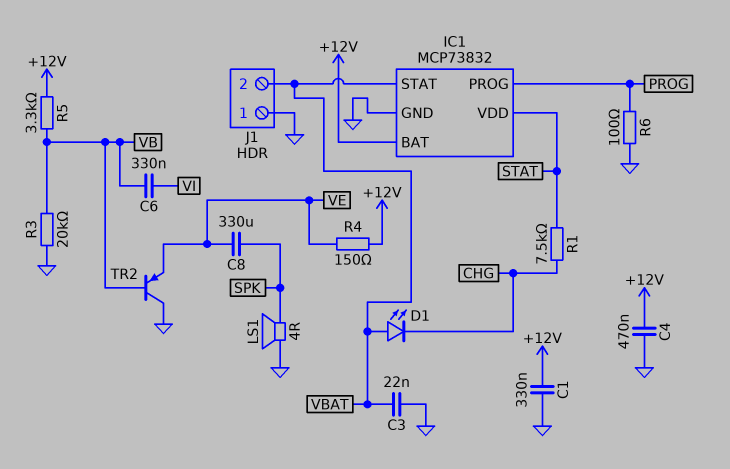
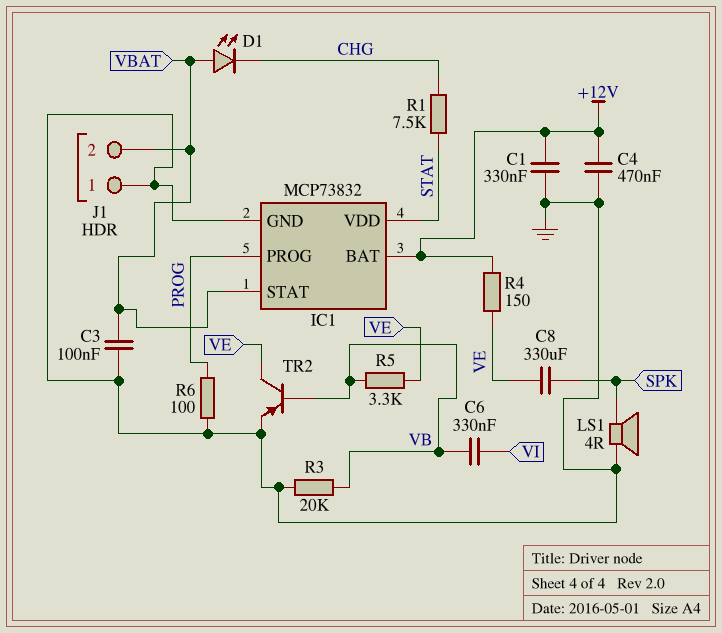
C3: 22nF (GND, VBAT) -> 100nF (GND, VBAT)
R5: 3.3k (+12V, VB) -> 3.3k (VB, VE)
TR2: PNP (B VB, C GND, E VE) -> PNP (B VB, C VE, E GND)

